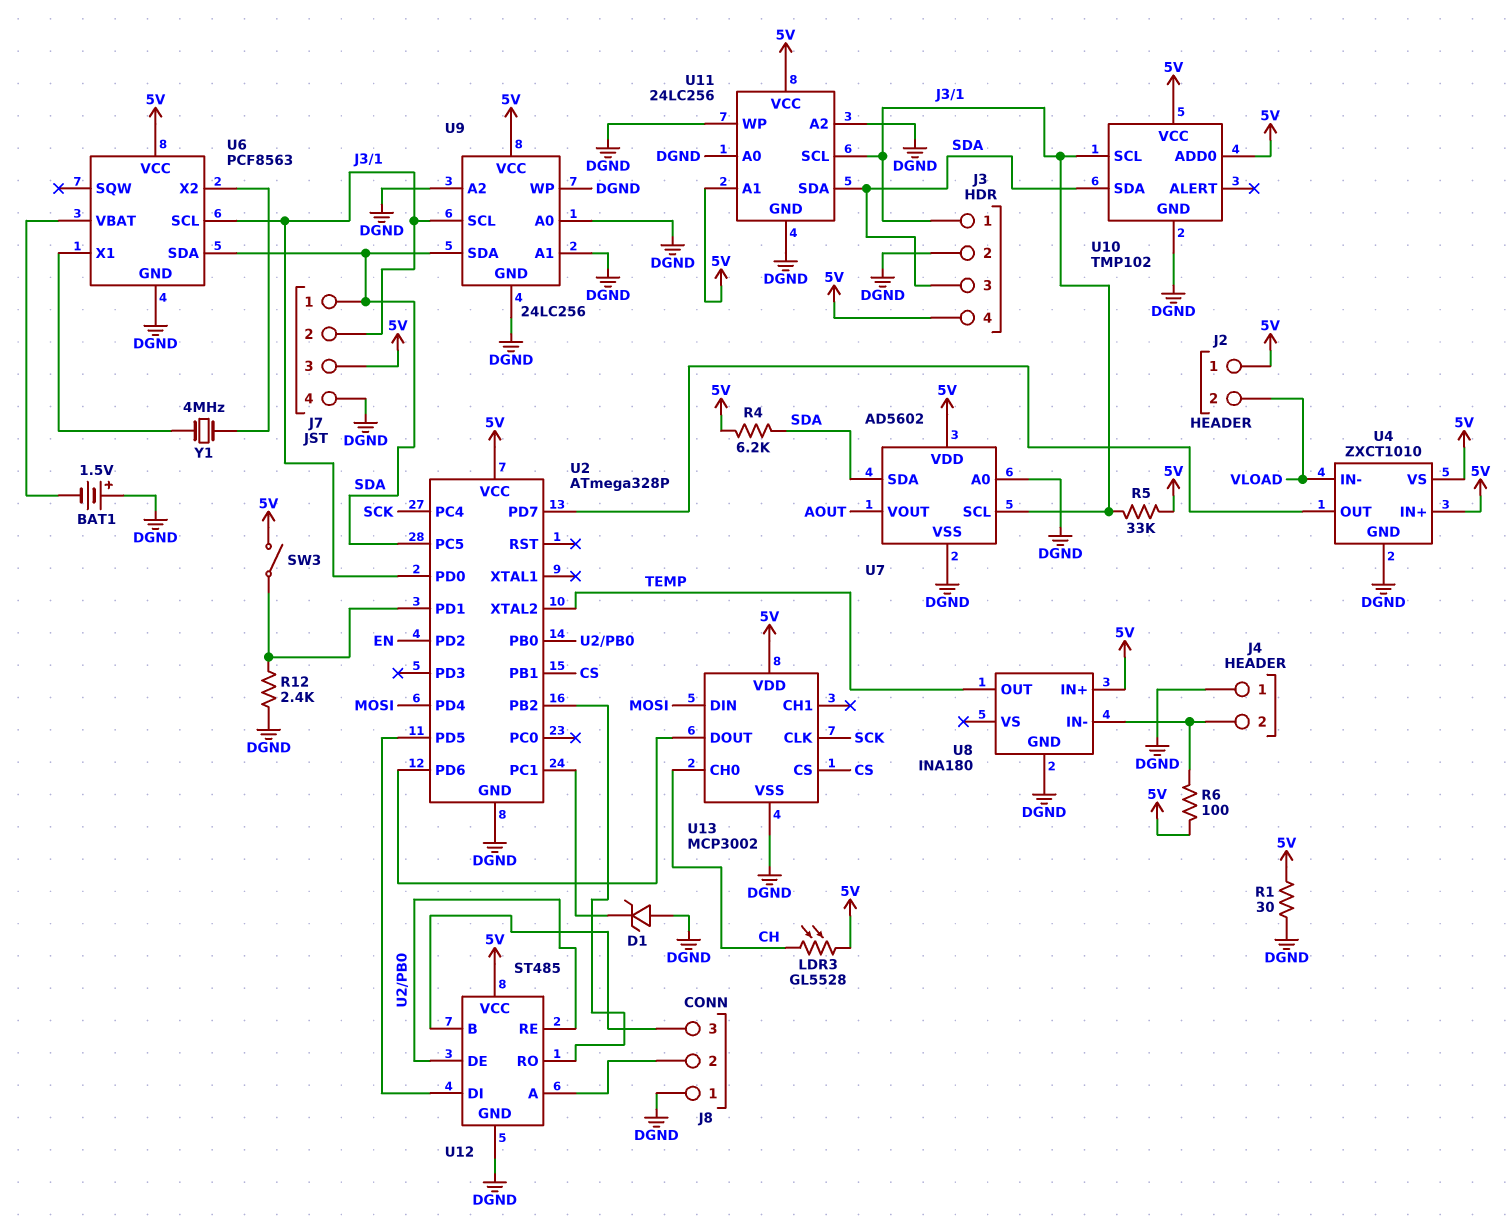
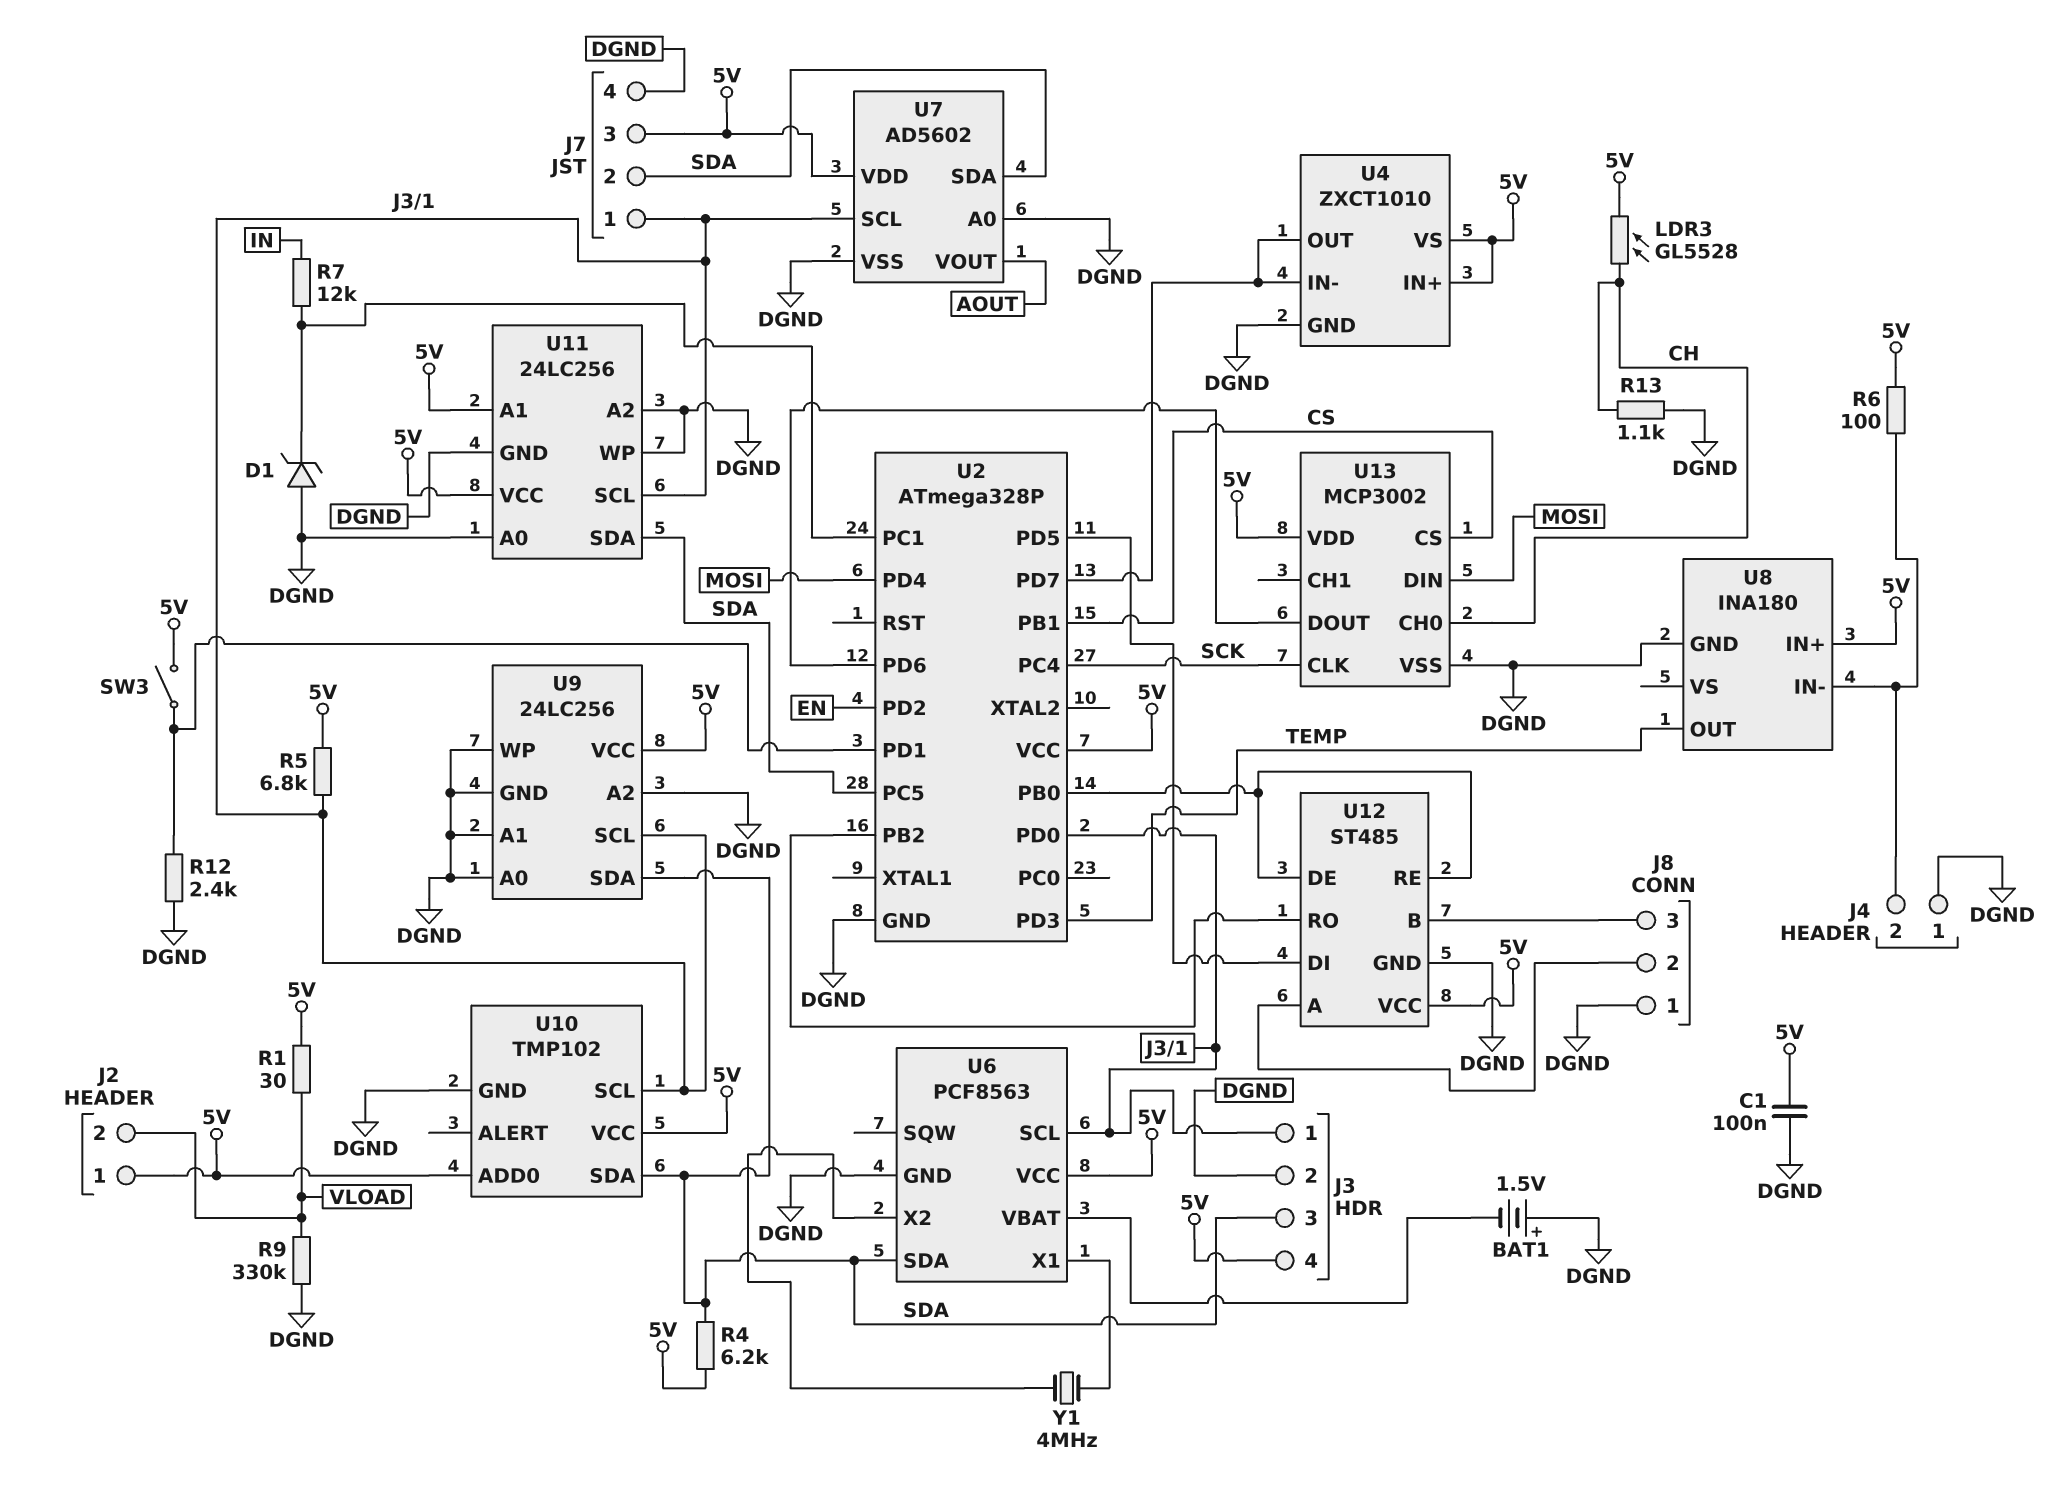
C1: none -> 100nF (5V, DGND)
J7 pin 1: SDA -> J3/1
J7 pin 2: J3/1 -> SDA
R1: 30 (5V, DGND) -> 30 (5V, VLOAD)
R5: 33k (5V, J3/1) -> 6.8k (5V, J3/1)
R7: none -> 12k (IN, U2/PC1)
R9: none -> 330k (DGND, VLOAD)
R13: none -> 1.1k (CH, DGND)
U2 pin PD3: none -> TEMP
U2 pin XTAL2: TEMP -> none
U4 pin IN-: VLOAD -> U2/PD7

